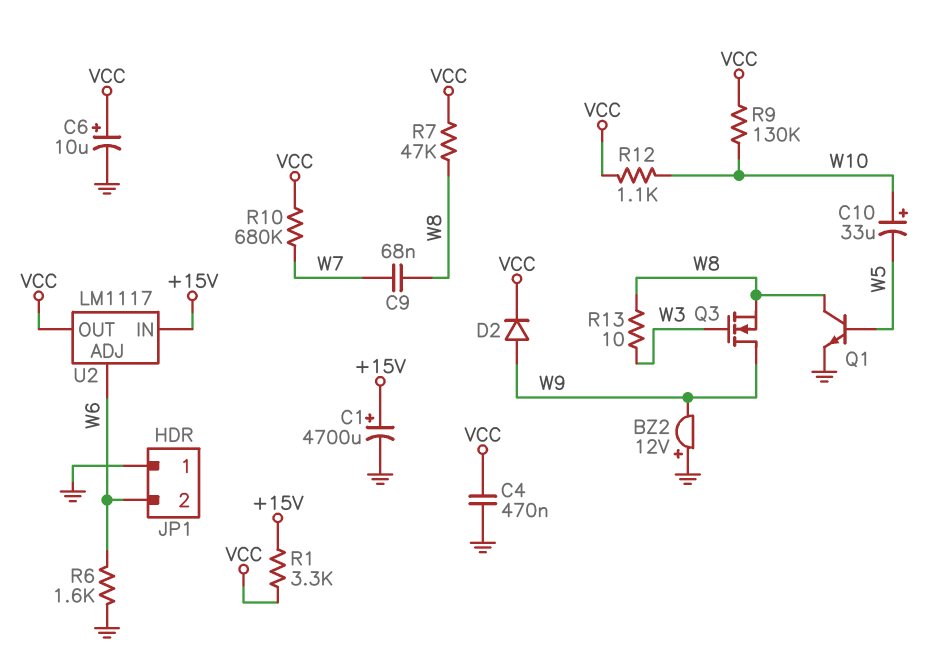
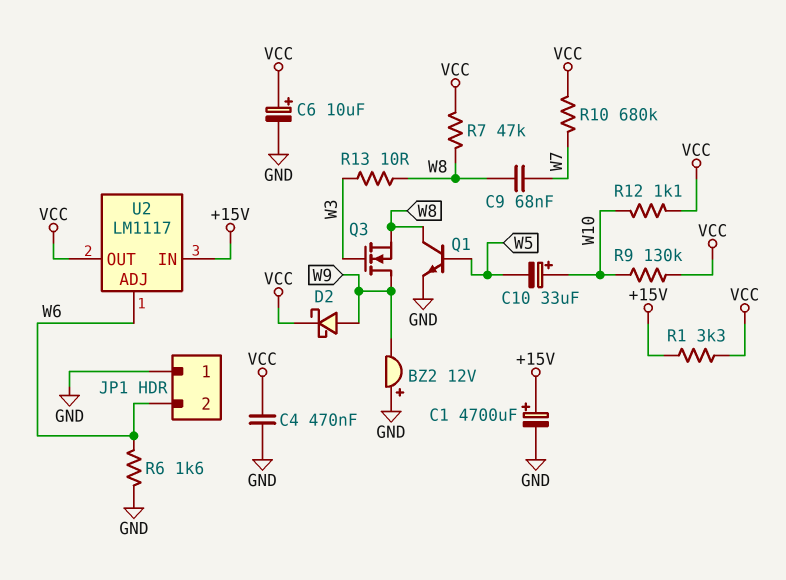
D2: diode (A W9, K VCC) -> schottky (A W9, K VCC)

